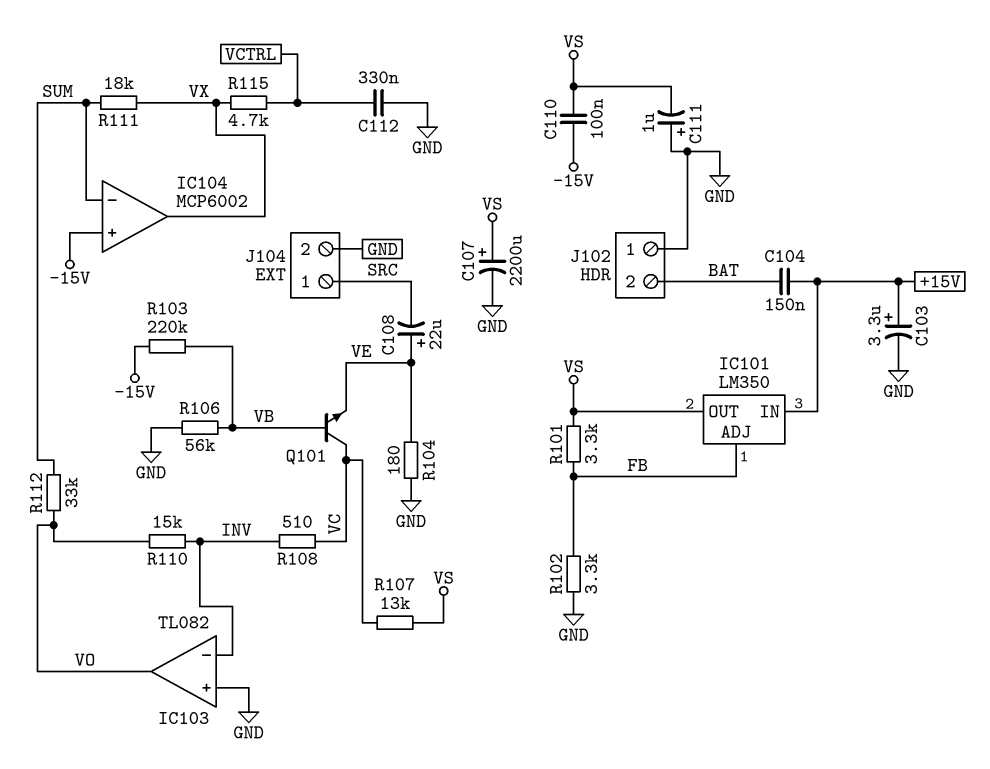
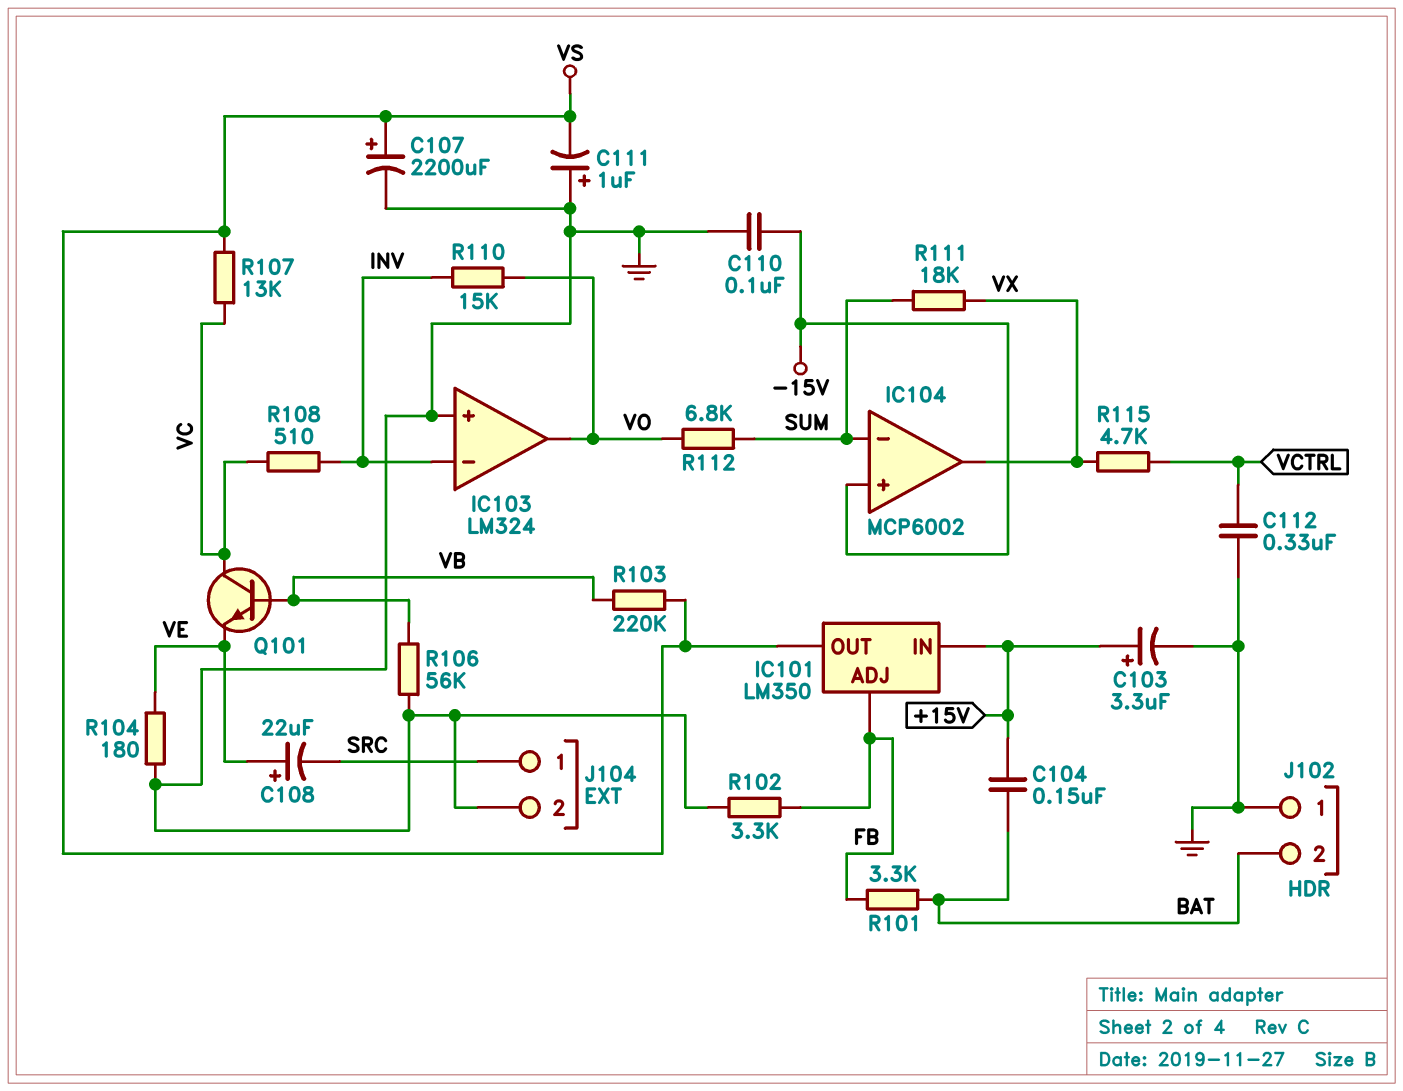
C110: 100nF (-15V, VS) -> 100nF (-15V, GND)
IC103: TL082 -> LM324
R101: 3.3k (FB, VS) -> 3.3k (BAT, FB)
R103: 220k (-15V, VB) -> 220k (VB, VS)
R112: 33k (SUM, VO) -> 6.8k (SUM, VO)

